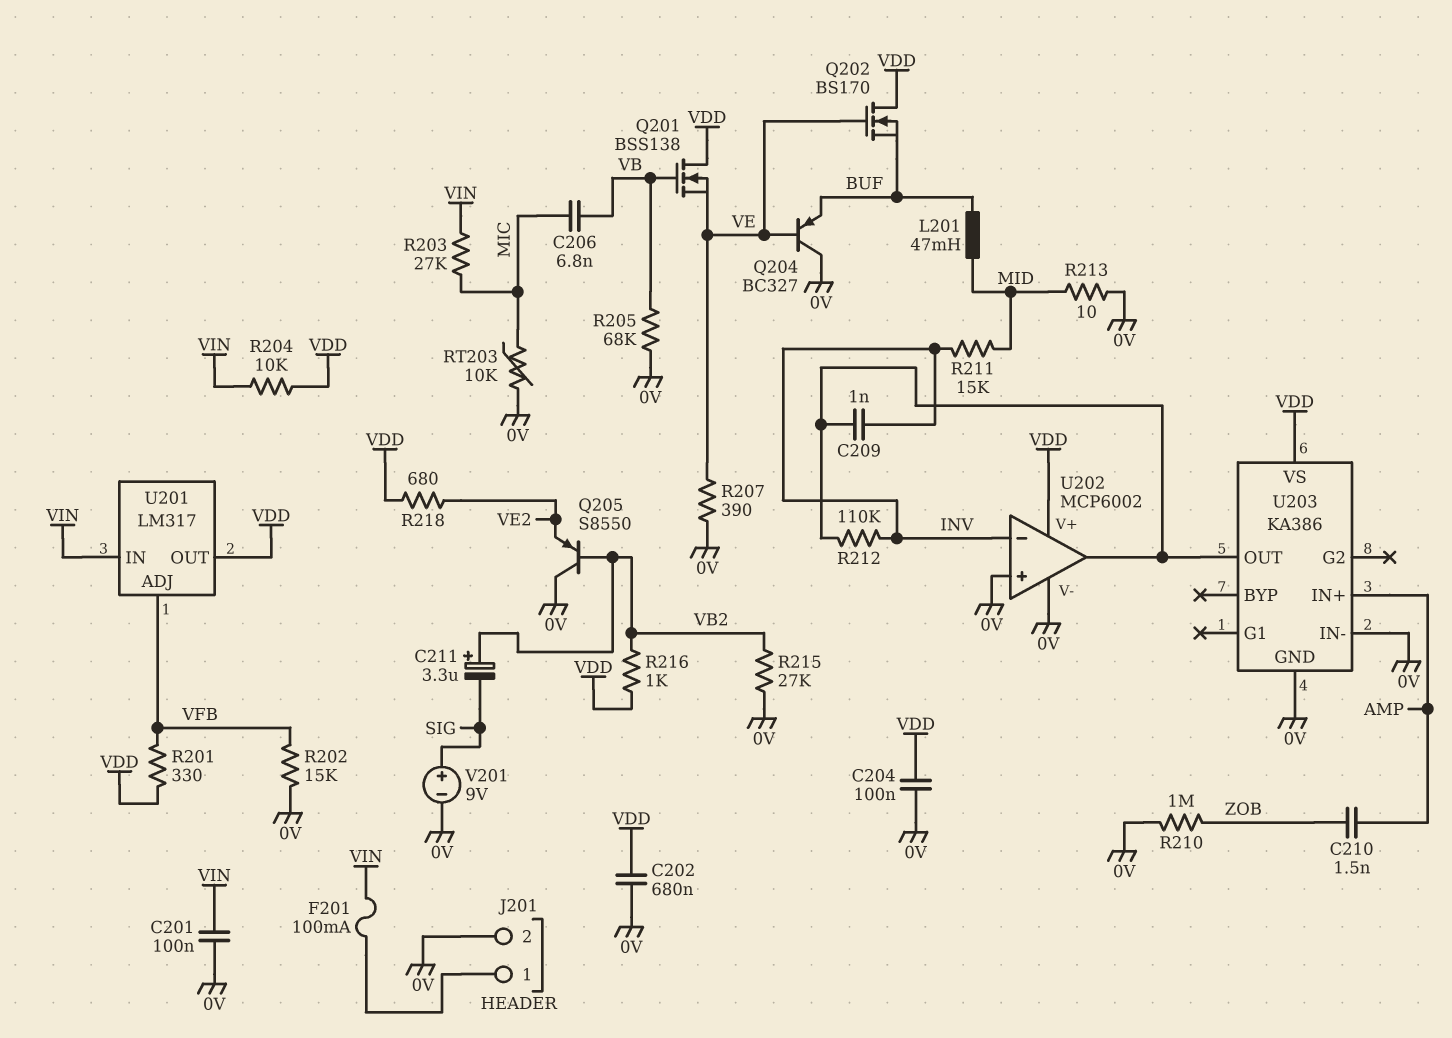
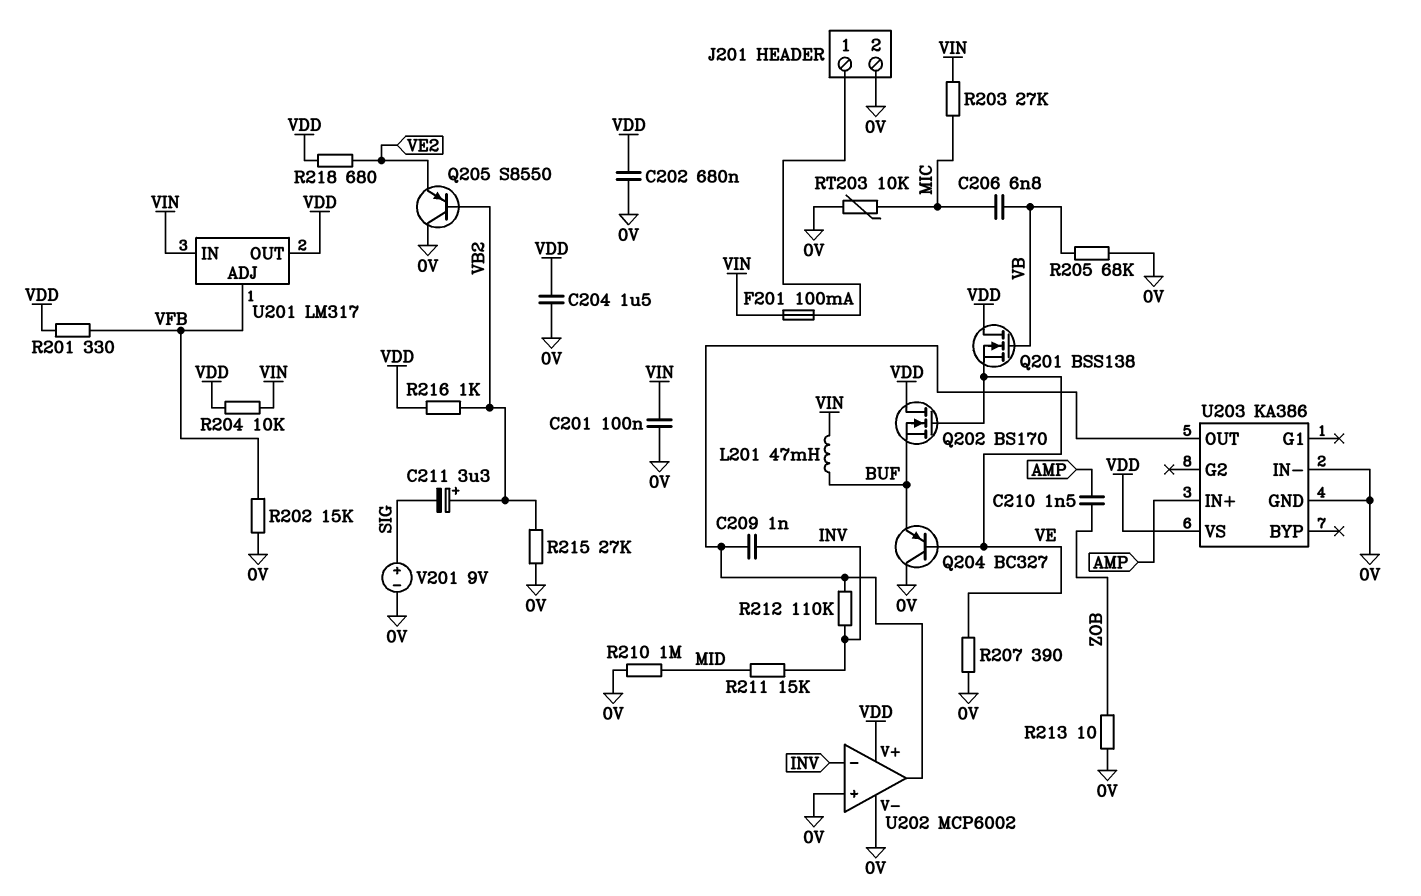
C204: 100nF (0V, VDD) -> 1.5uF (0V, VDD)
L201: 47mH (BUF, MID) -> 47mH (BUF, VIN)
R210: 1M (0V, ZOB) -> 1M (0V, MID)
R213: 10 (0V, MID) -> 10 (0V, ZOB)

